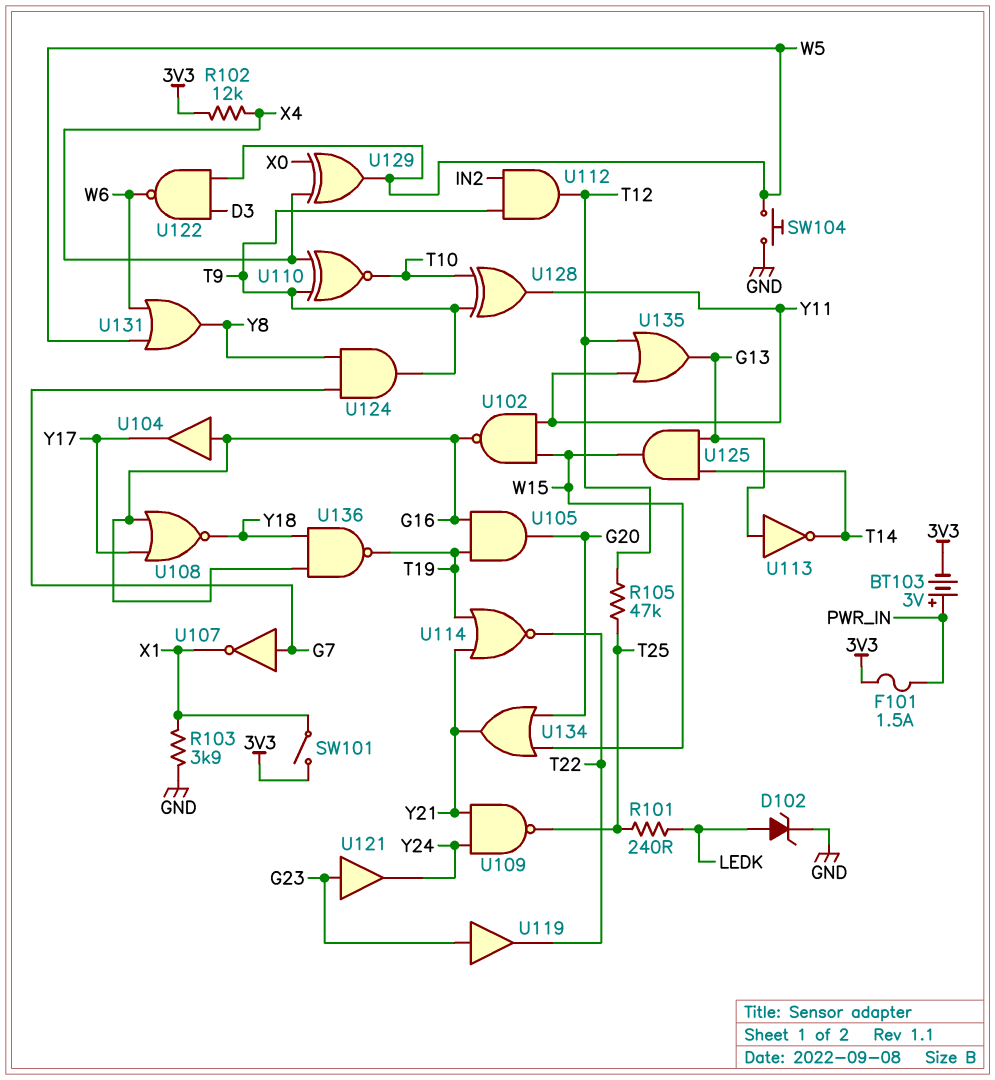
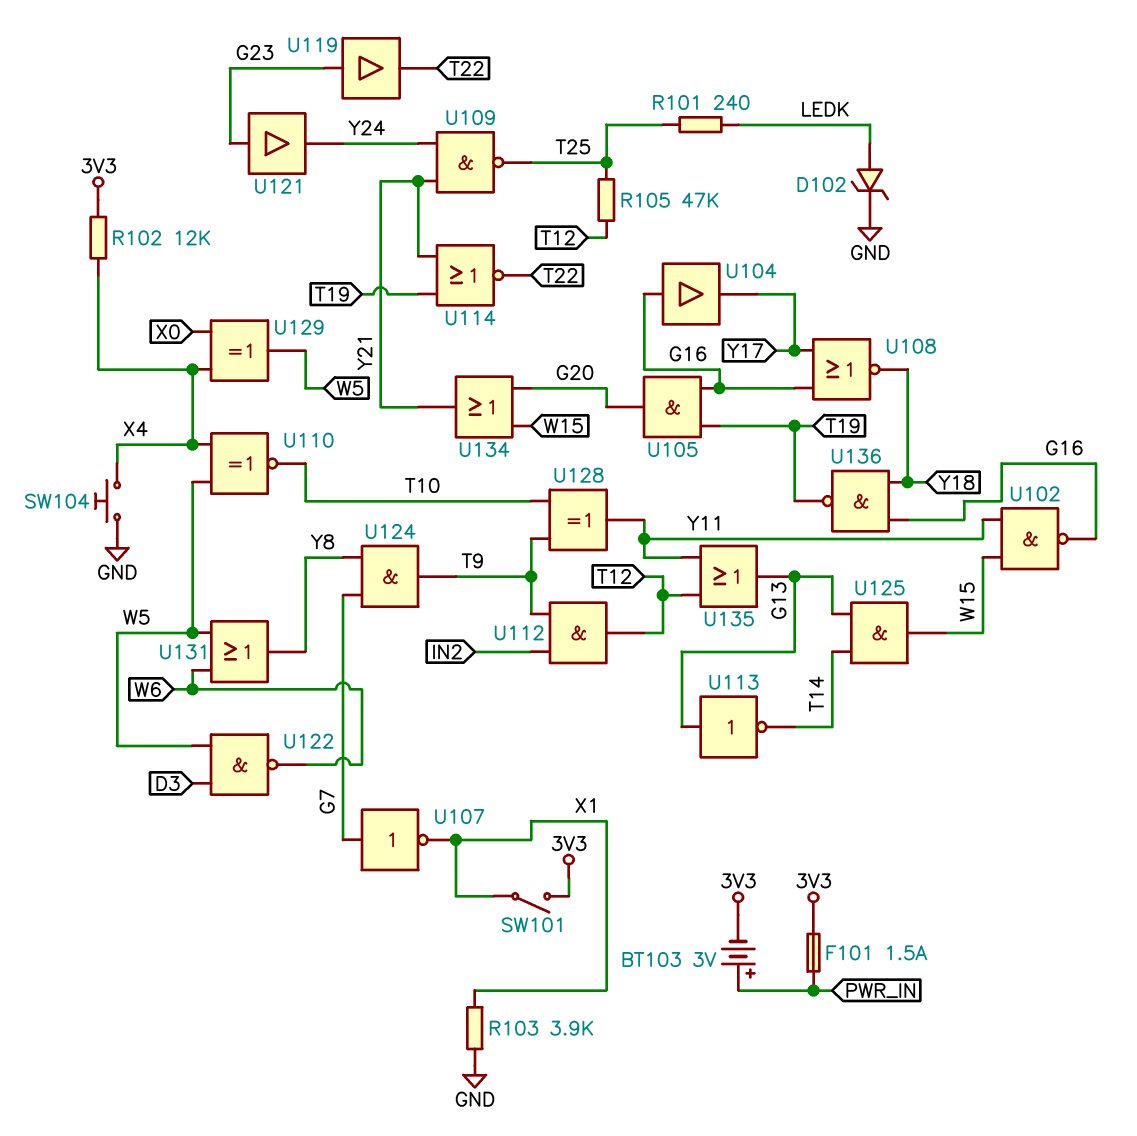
SW104: button (GND, W5) -> button (GND, X4)
U110: XNOR (in T9, in X4, out T10) -> XNOR (in W5, in X4, out T10)

